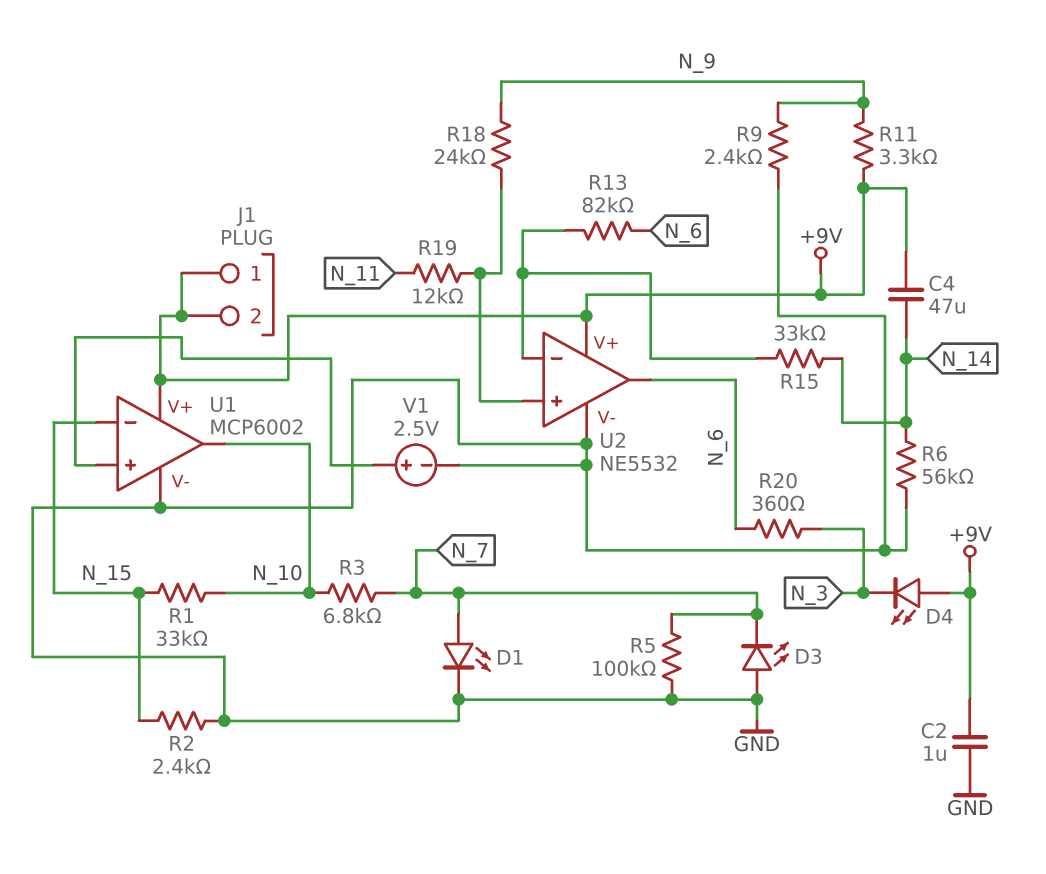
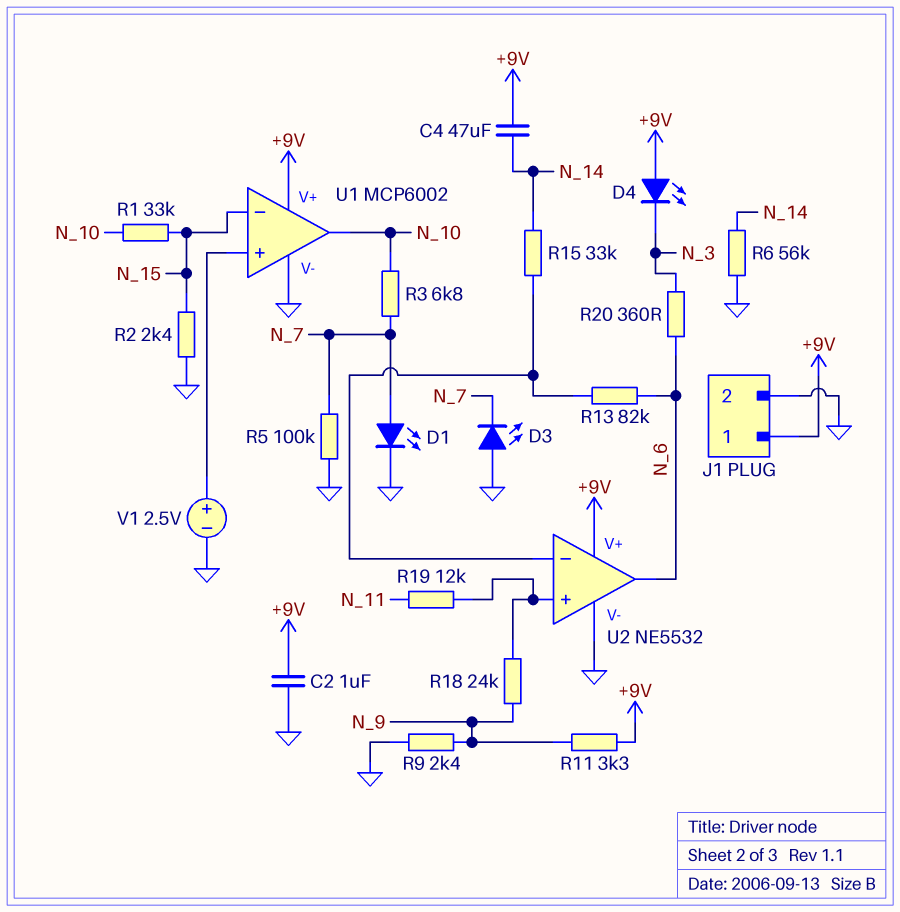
J1 pin 2: +9V -> GND

